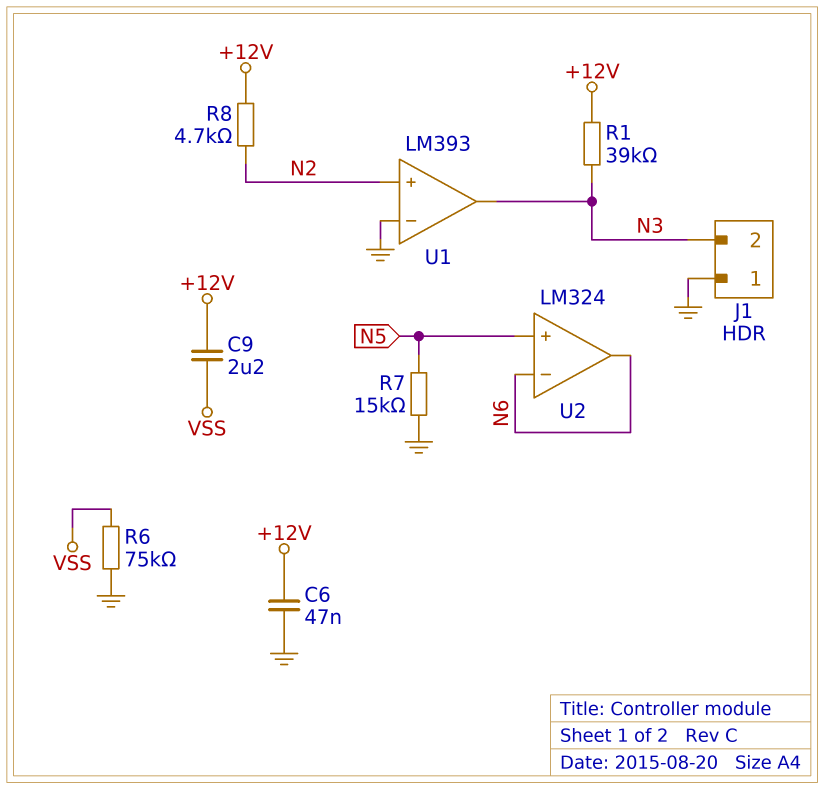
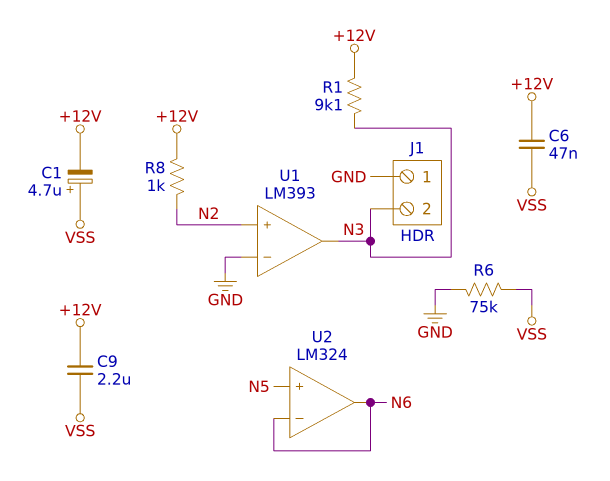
C1: none -> 4.7uF (plus VSS, minus +12V)
C6: 47nF (+12V, GND) -> 47nF (+12V, VSS)
R1: 39k (+12V, N3) -> 9.1k (+12V, N3)
R7: 15k (GND, N5) -> none
R8: 4.7k (+12V, N2) -> 1k (+12V, N2)

